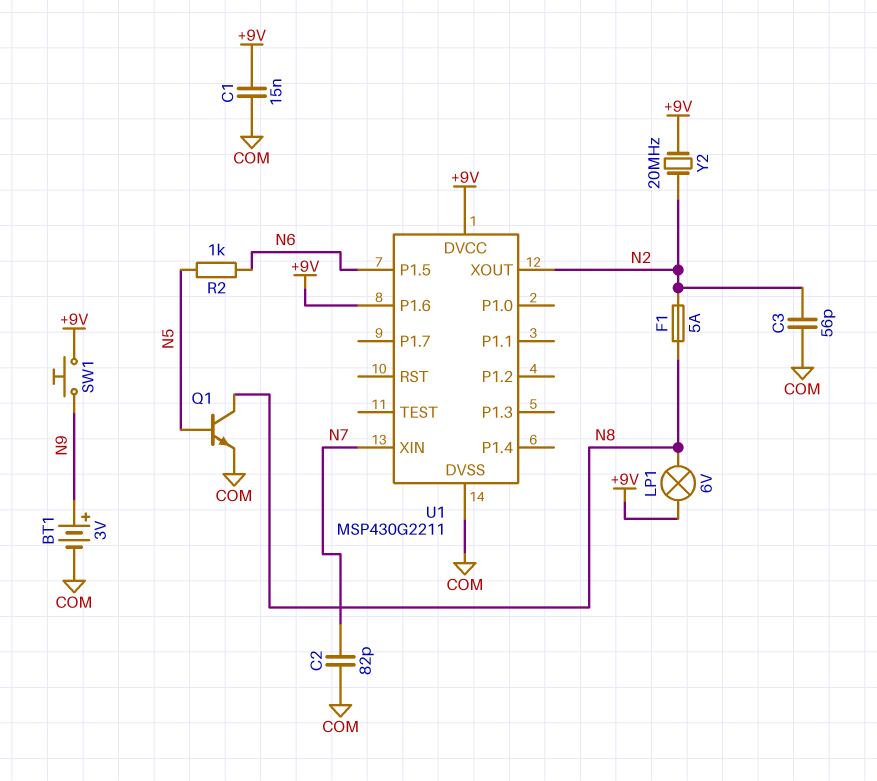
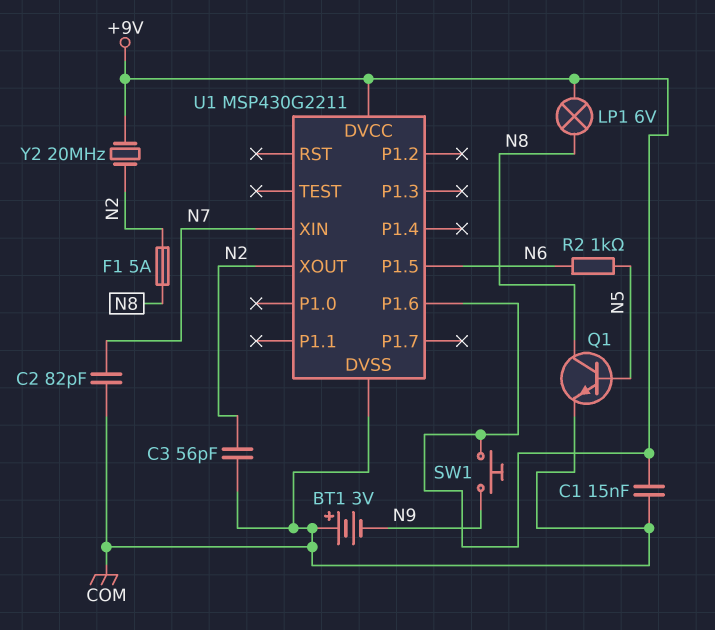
BT1: 3V (plus N9, minus COM) -> 3V (plus COM, minus N9)

